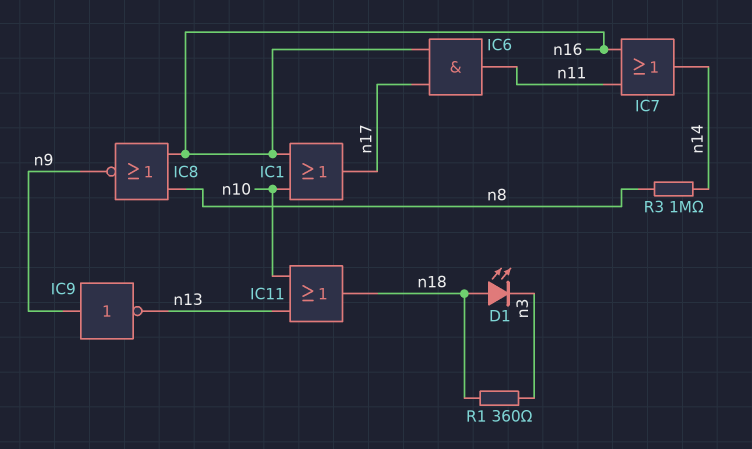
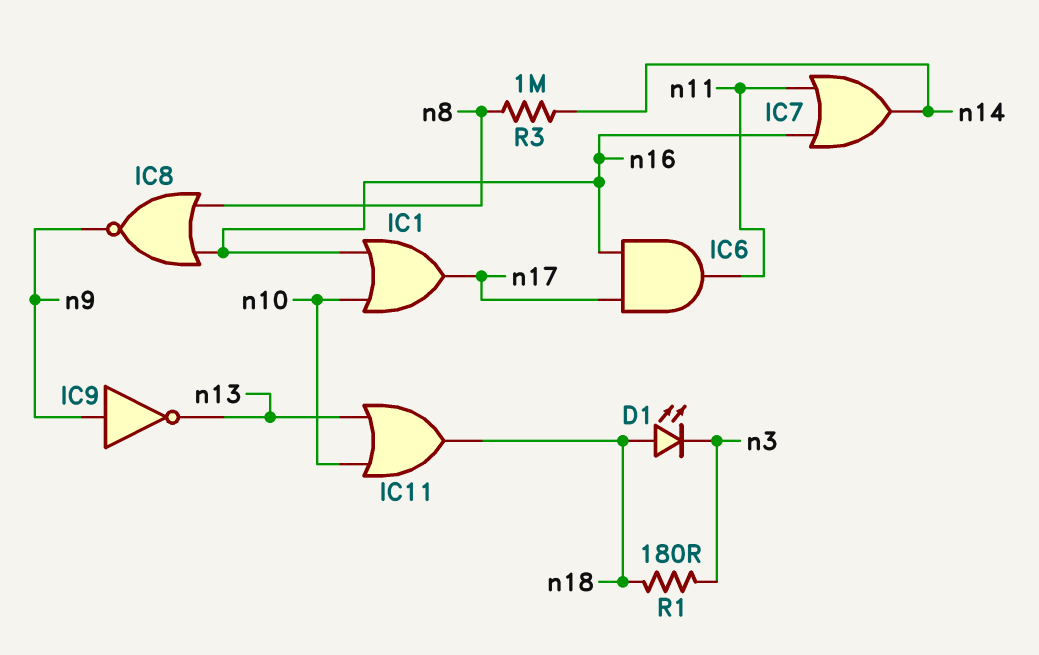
R1: 360 (n3, n18) -> 180 (n3, n18)

